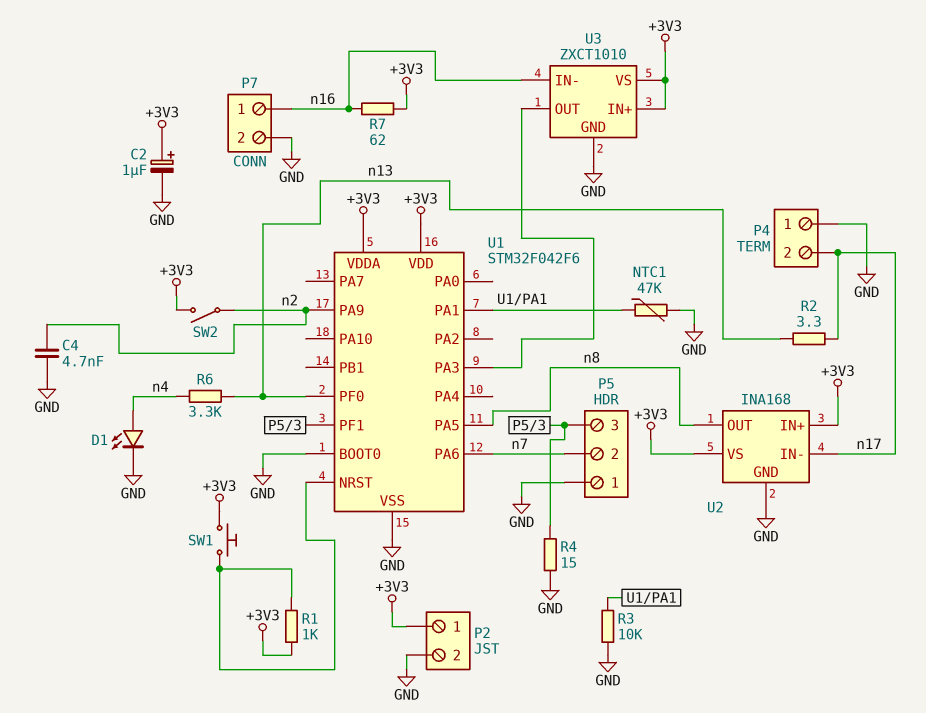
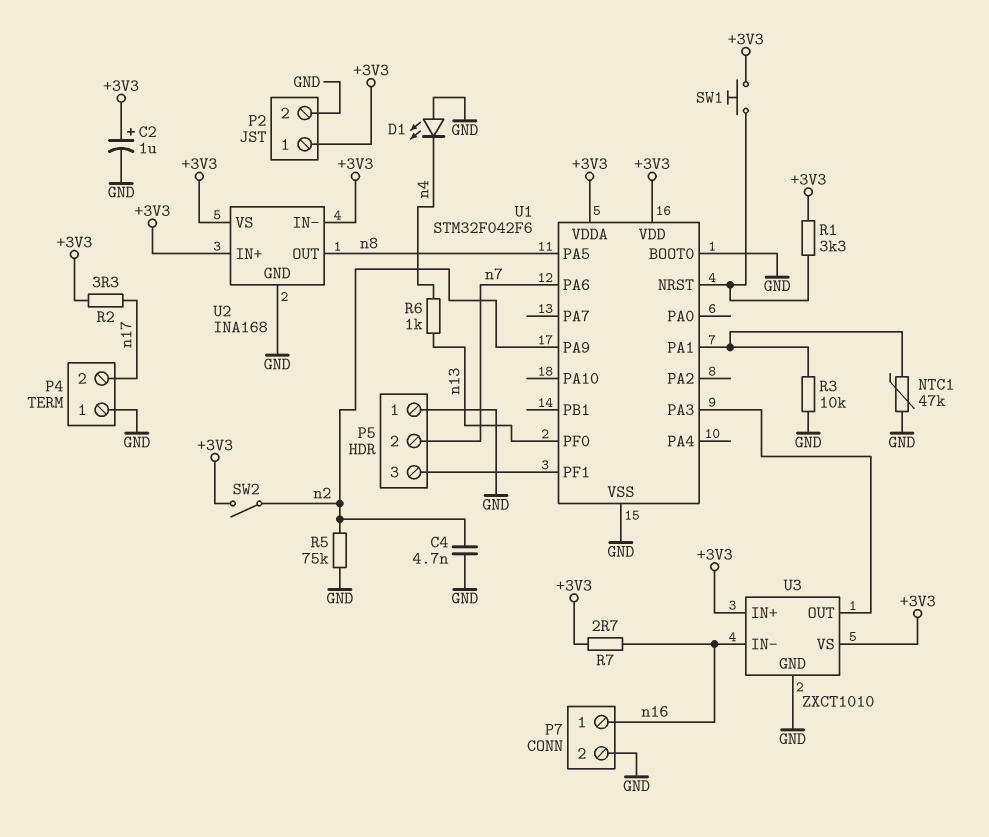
D1: LED (A n4, K GND) -> LED (A GND, K n4)
R1: 1k (+3V3, U1/NRST) -> 3.3k (+3V3, U1/NRST)
R2: 3.3 (n13, n17) -> 3.3 (+3V3, n17)
R4: 15 (GND, P5/3) -> none
R5: none -> 75k (GND, n2)
R6: 3.3k (n4, n13) -> 1k (n4, n13)
R7: 62 (+3V3, n16) -> 2.7 (+3V3, n16)
U2 pin IN-: n17 -> +3V3

